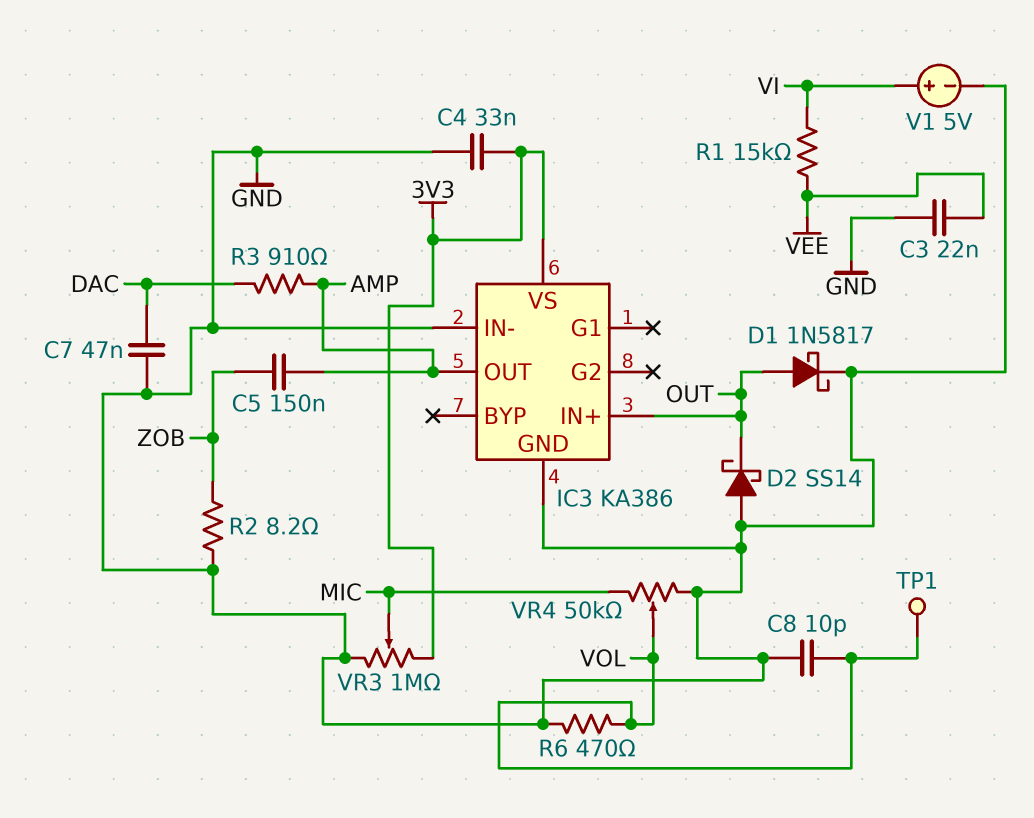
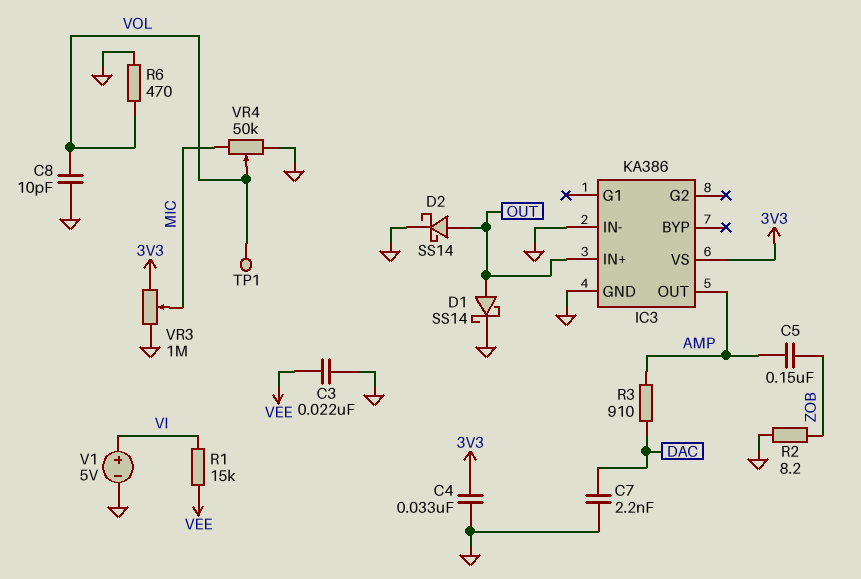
C7: 47nF (DAC, GND) -> 2.2nF (DAC, GND)
D1: schottky 1N5817 (A OUT, K GND) -> schottky SS14 (A OUT, K GND)
D2: schottky SS14 (A GND, K OUT) -> schottky SS14 (A OUT, K GND)

